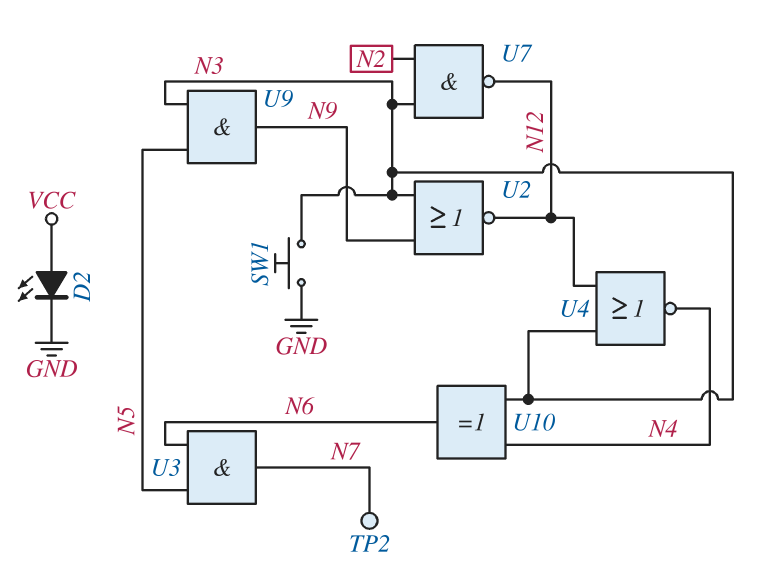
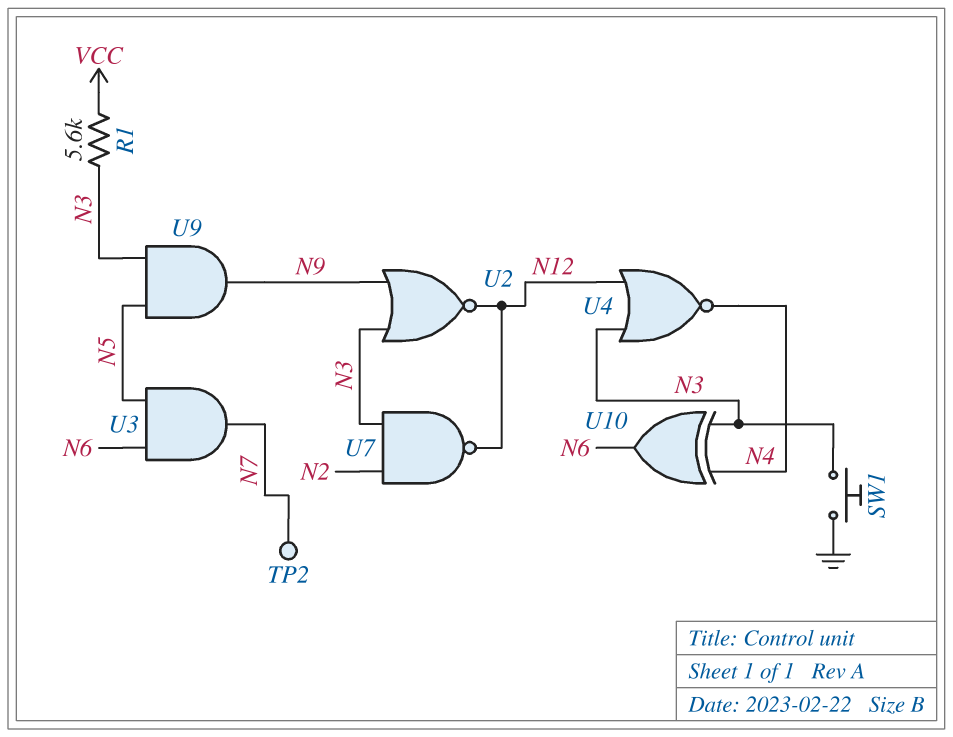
D2: LED (A VCC, K GND) -> none
R1: none -> 5.6k (N3, VCC)

